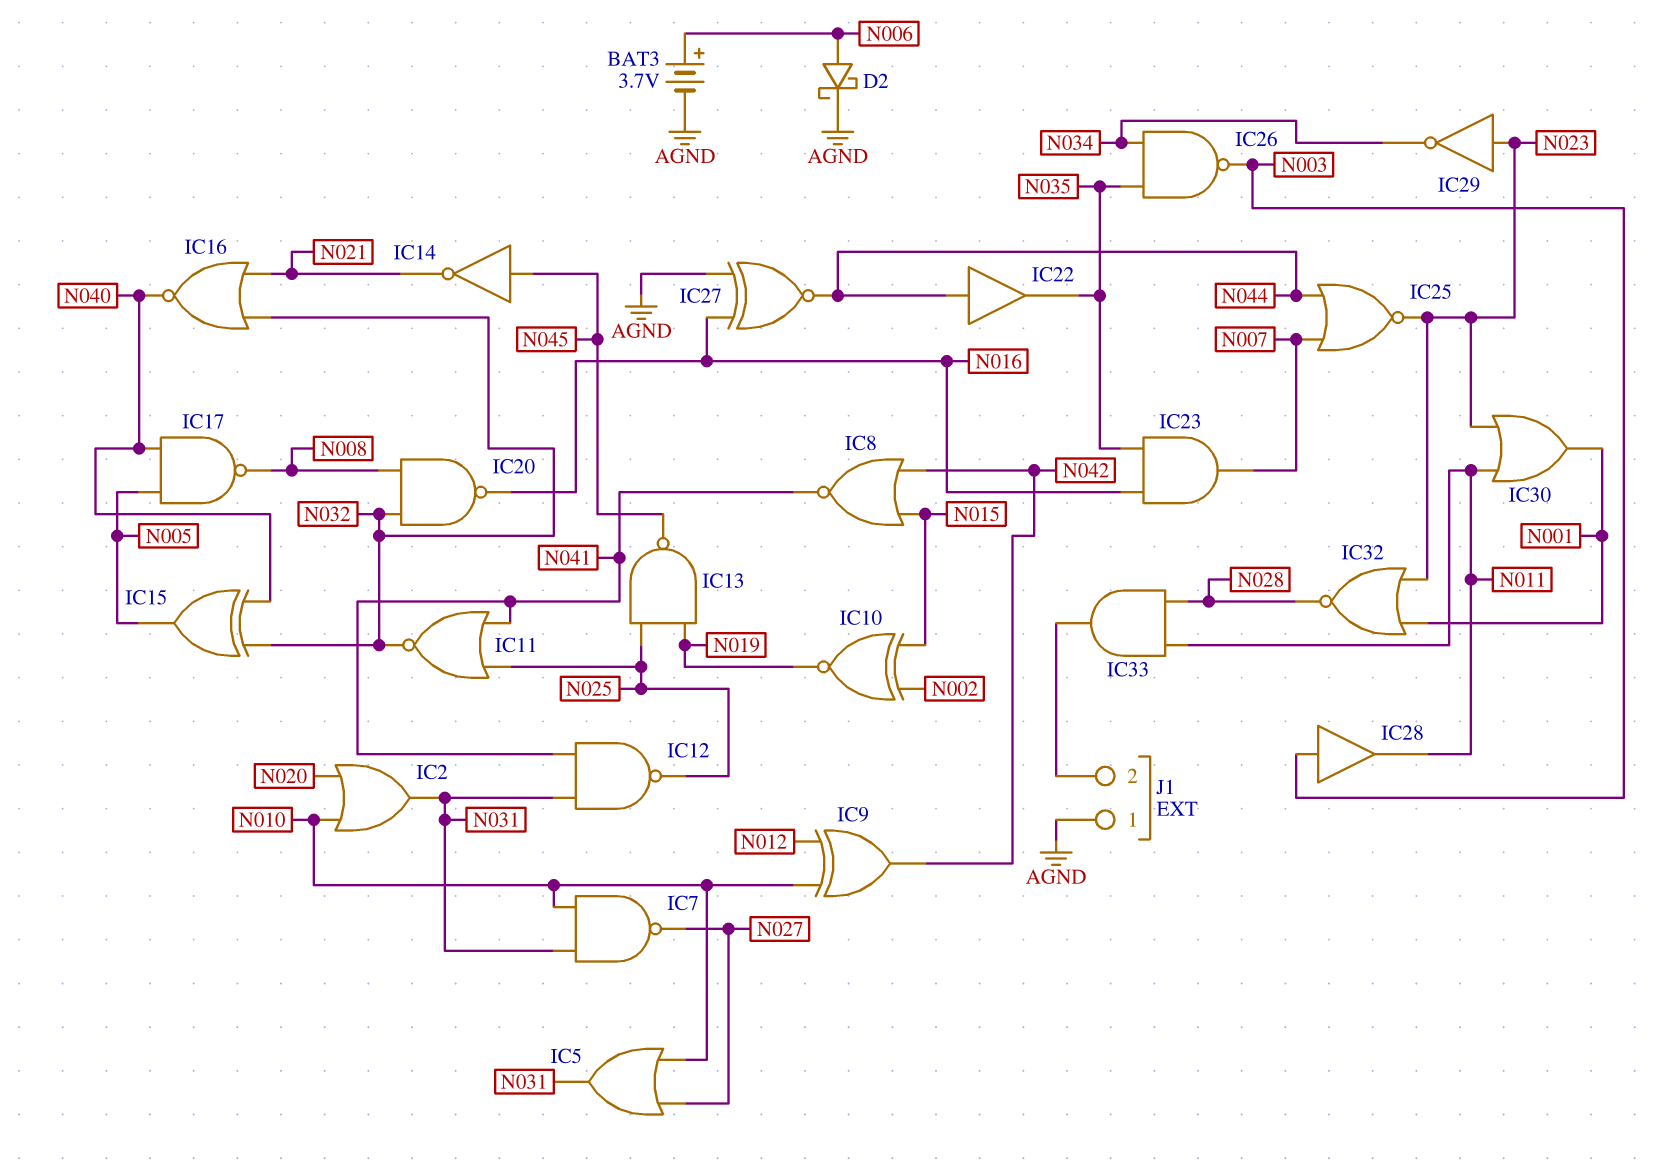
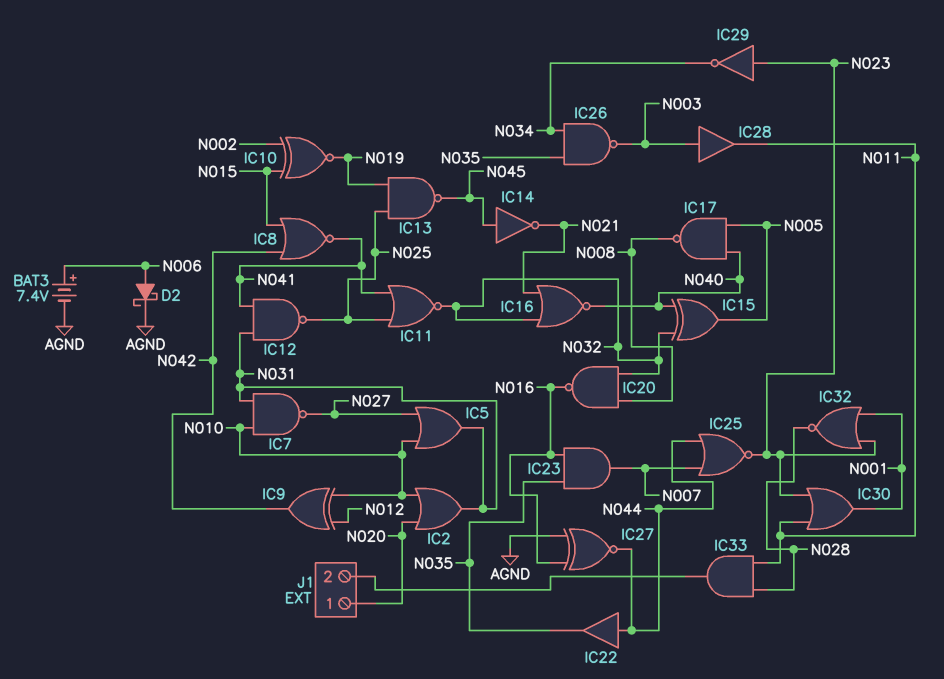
BAT3: 3.7V (plus N006, minus AGND) -> 7.4V (plus N006, minus AGND)
J1 pin 1: AGND -> N020

